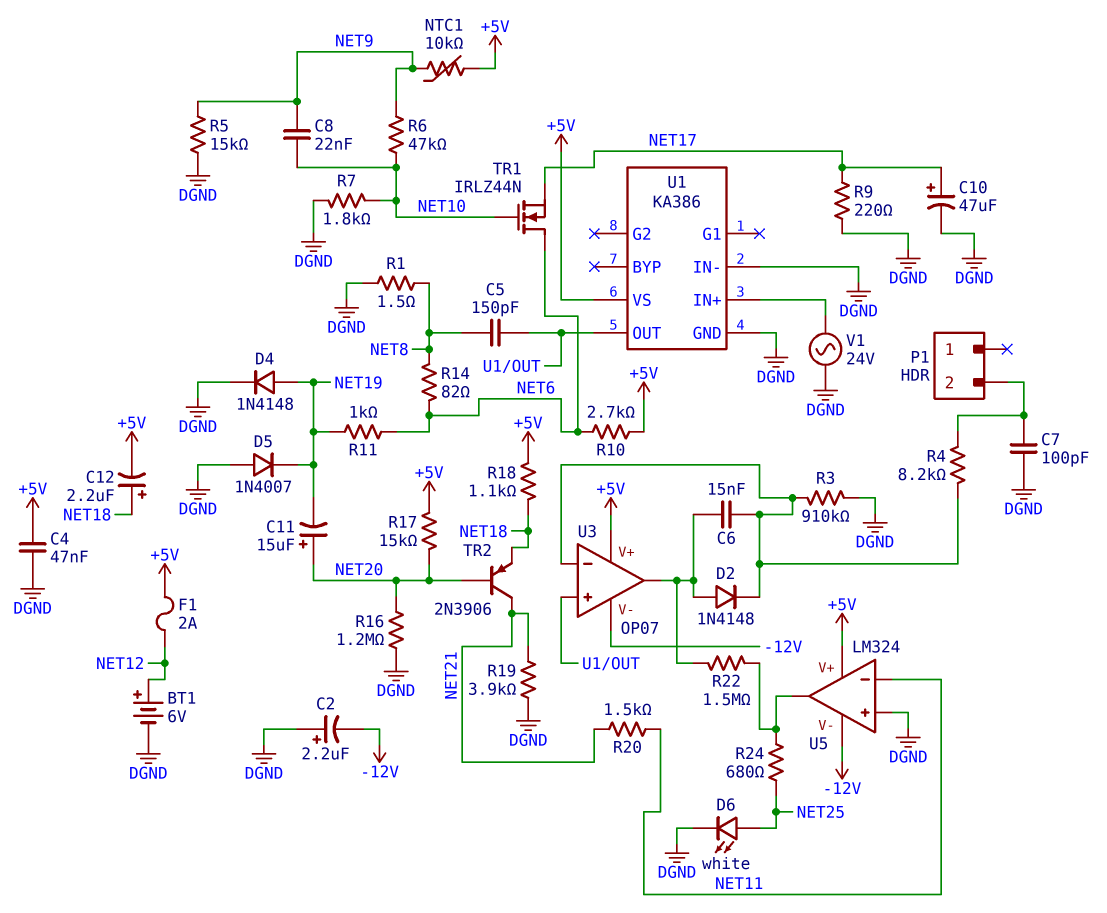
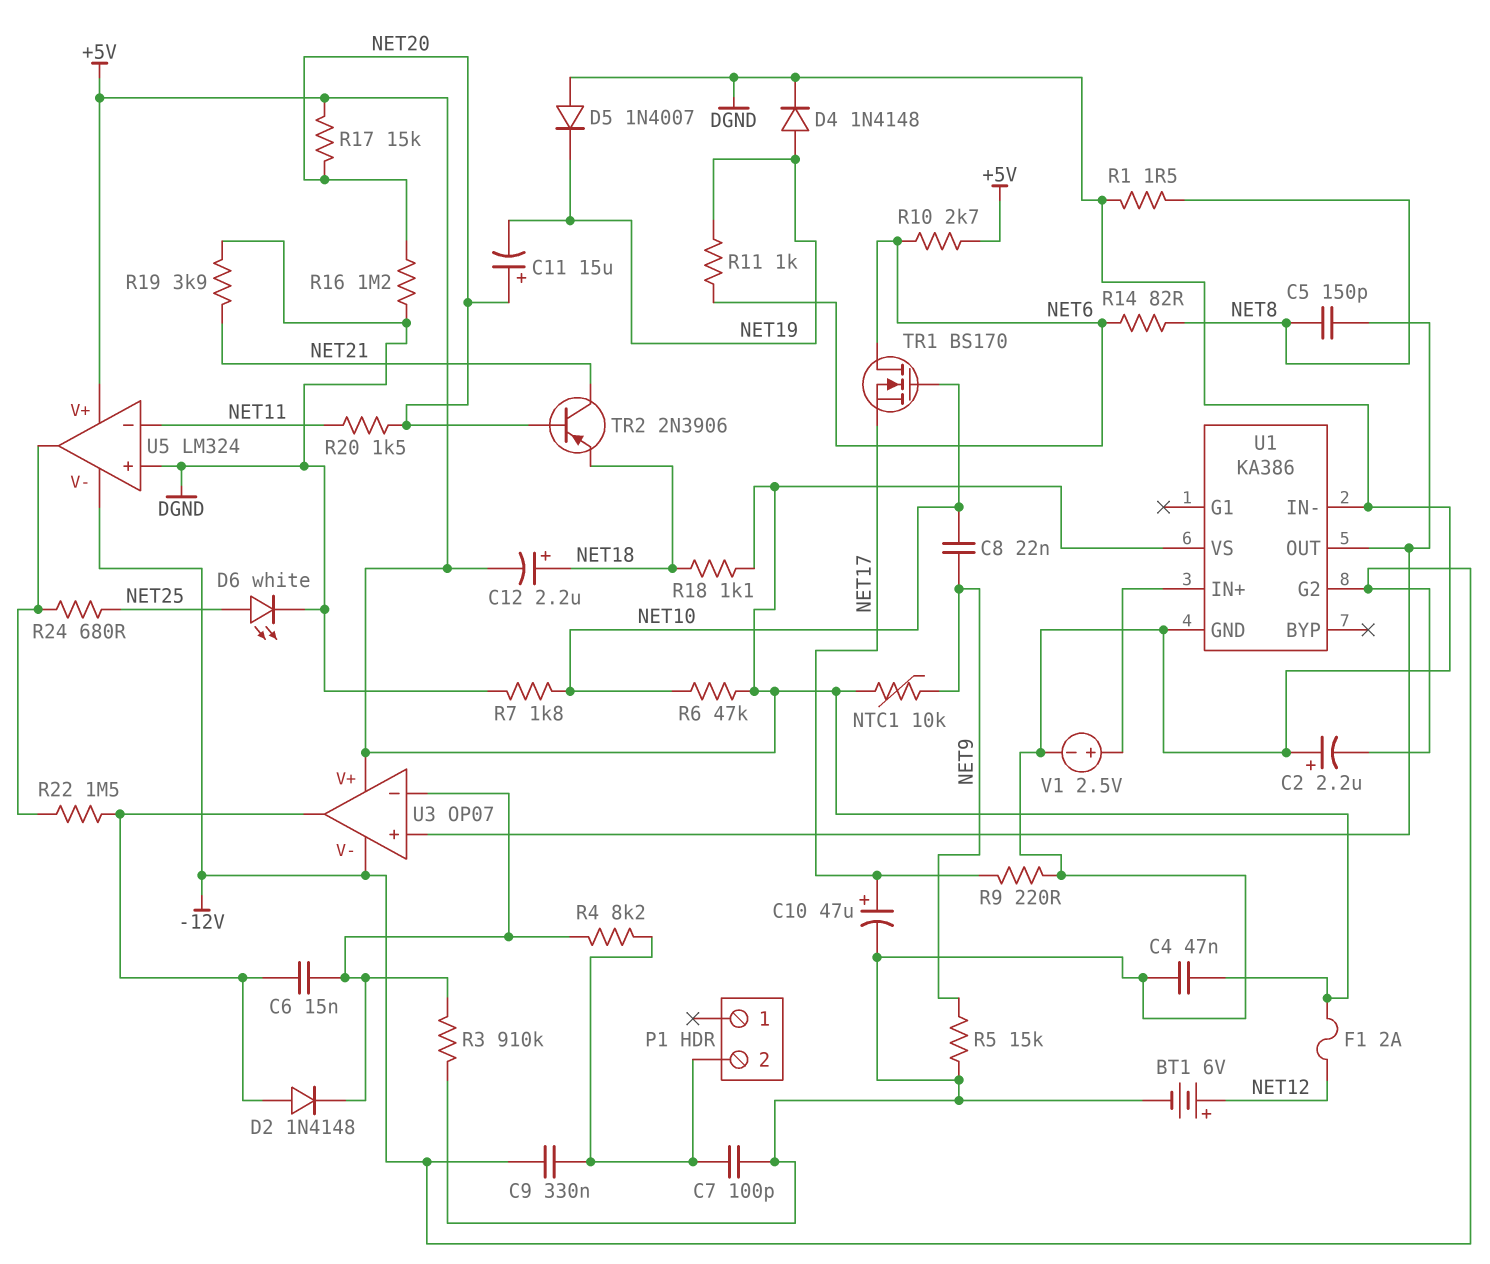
C9: none -> 330nF (-12V, P1/2)
R6: 47k (NET9, NET10) -> 47k (+5V, NET10)
R20: 1.5k (NET11, NET21) -> 1.5k (NET11, NET20)
TR1: NMOS IRLZ44N (G NET10, D NET6, S NET17) -> NMOS BS170 (G NET10, D NET6, S NET17)
U1 pin G2: none -> -12V
V1: AC 24V (DGND, U1/IN+) -> 2.5V (plus U1/IN+, minus DGND)

